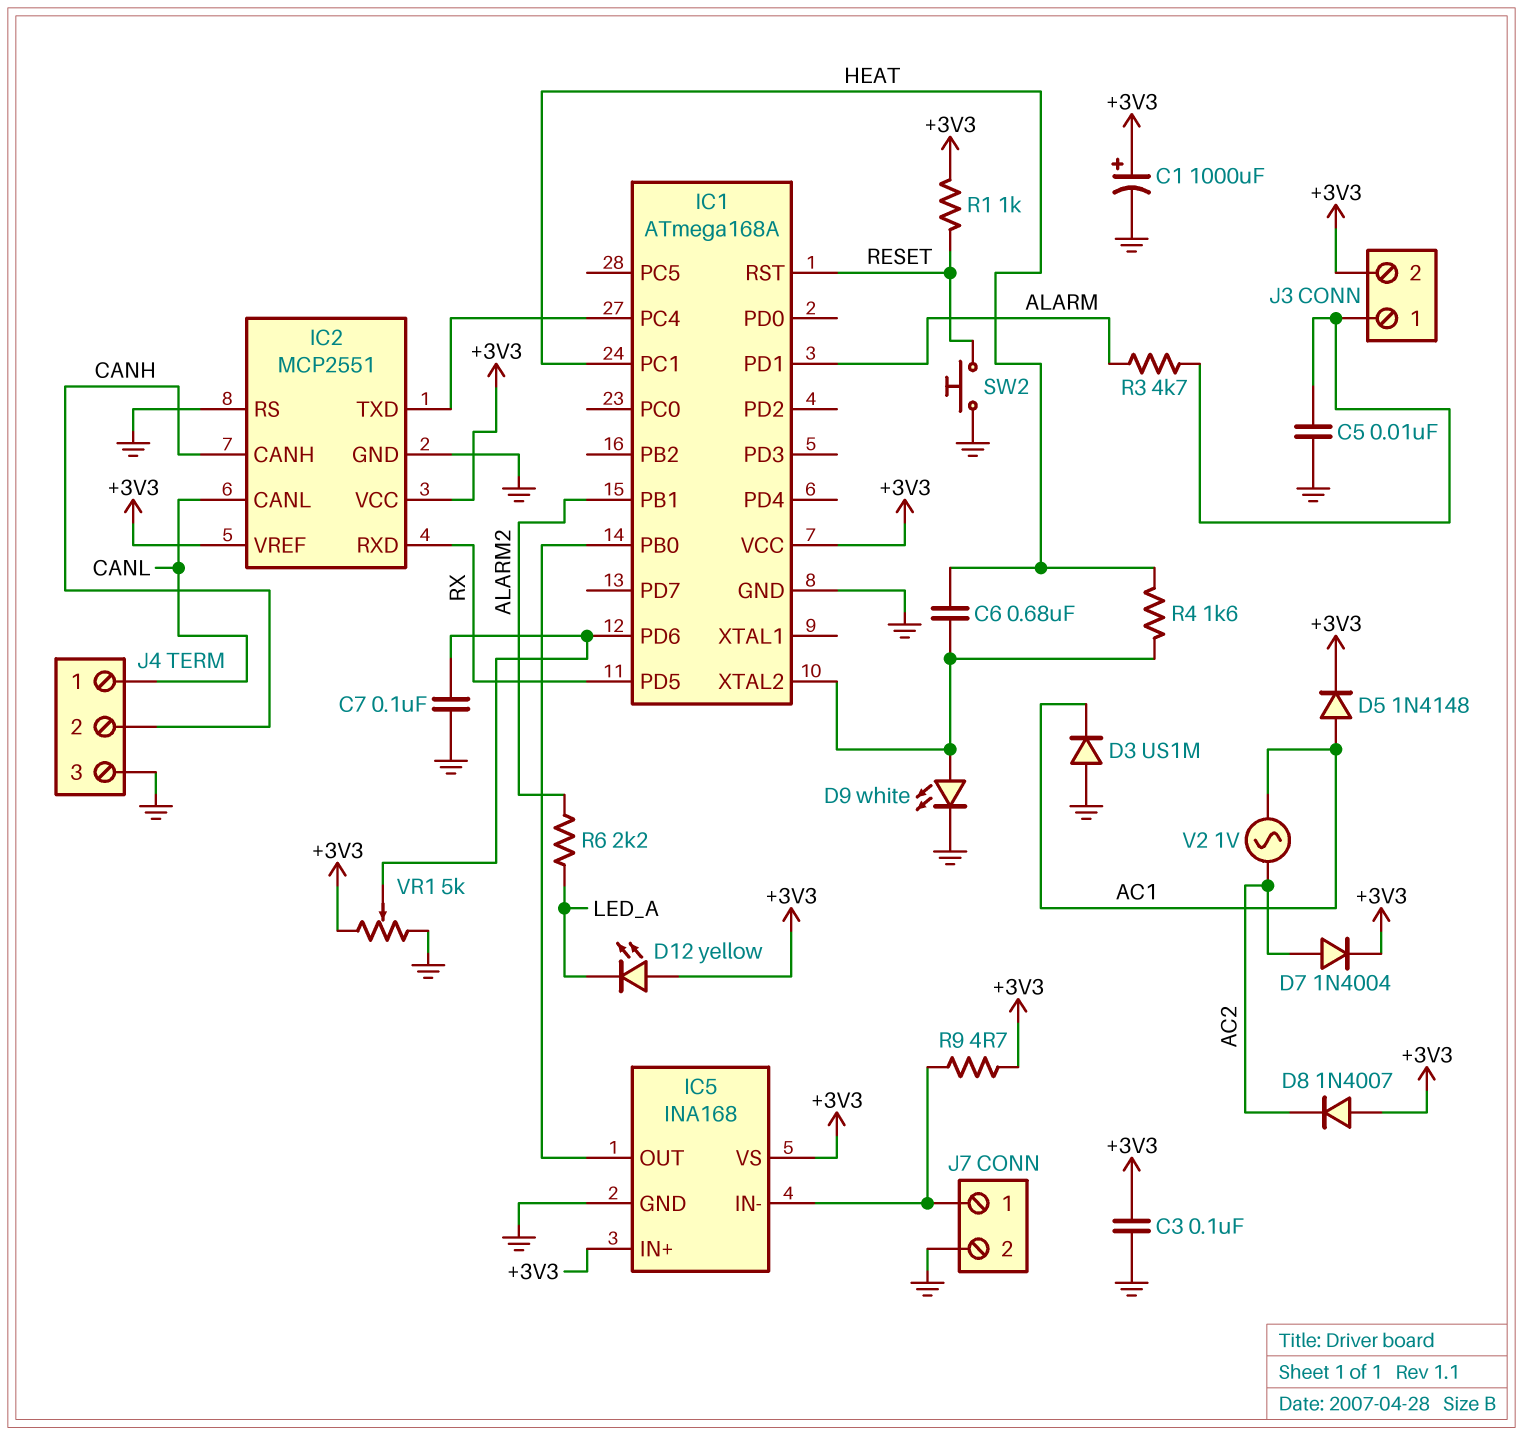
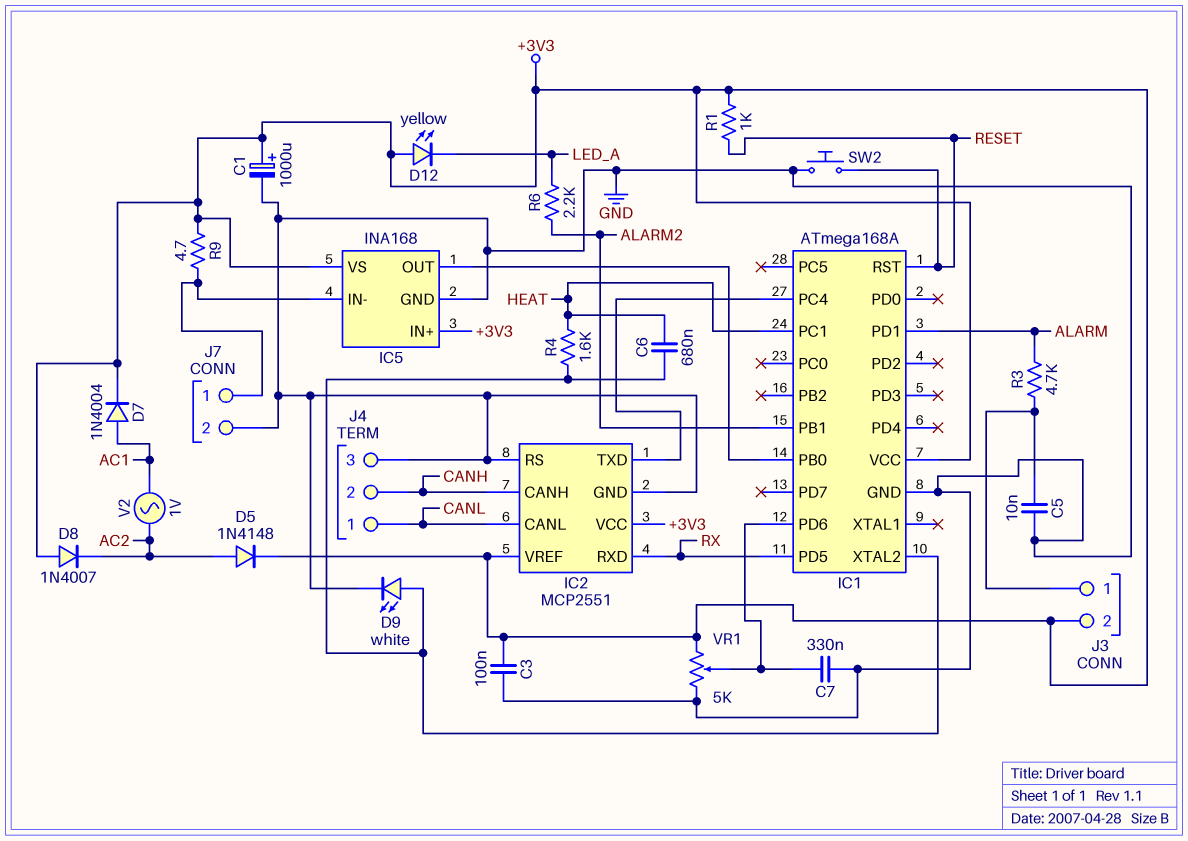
C7: 100nF (GND, IC1/PD6) -> 330nF (GND, IC1/PD6)
D3: diode US1M (A GND, K AC1) -> none
D5: diode 1N4148 (A AC1, K +3V3) -> diode 1N4148 (A AC2, K +3V3)
D7: diode 1N4004 (A AC2, K +3V3) -> diode 1N4004 (A AC1, K +3V3)

